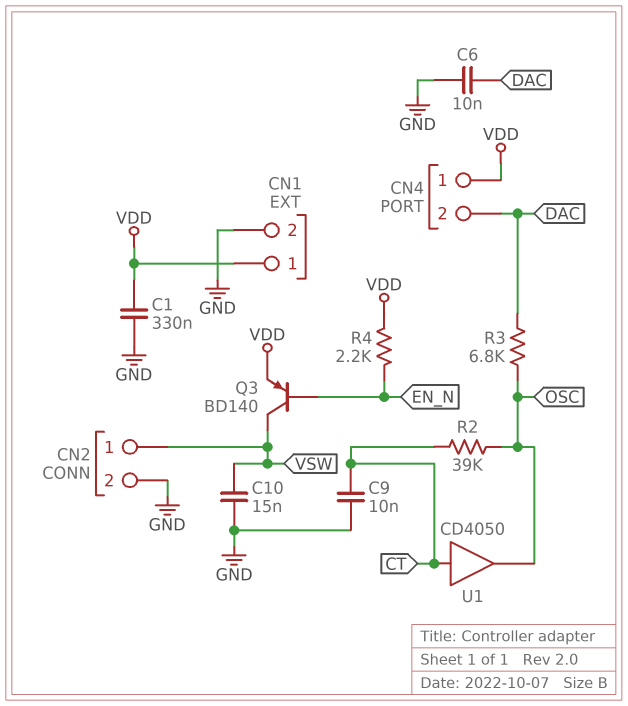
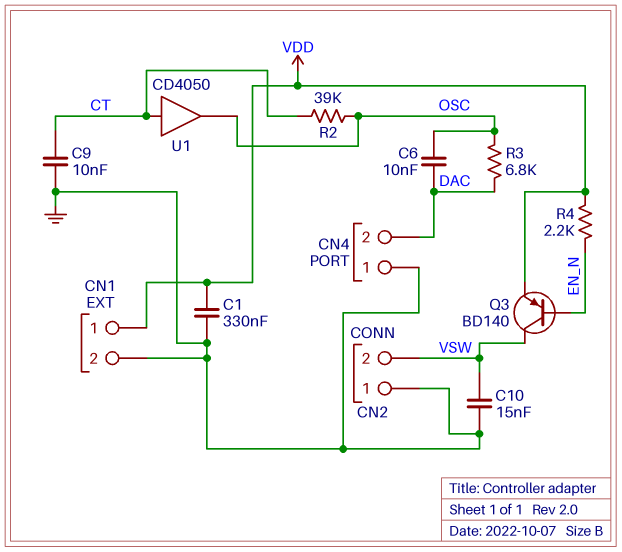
C6: 10nF (DAC, GND) -> 10nF (DAC, OSC)
CN2 pin 1: VSW -> GND
CN2 pin 2: GND -> VSW
CN4 pin 1: VDD -> GND

